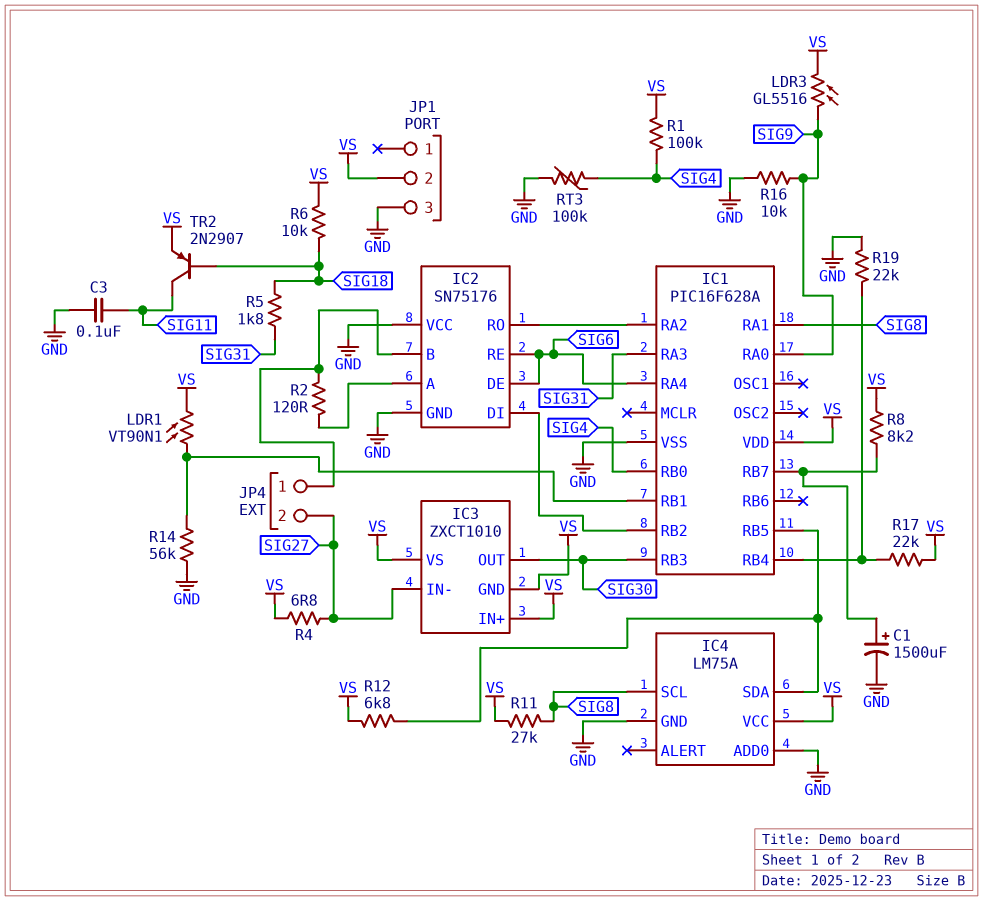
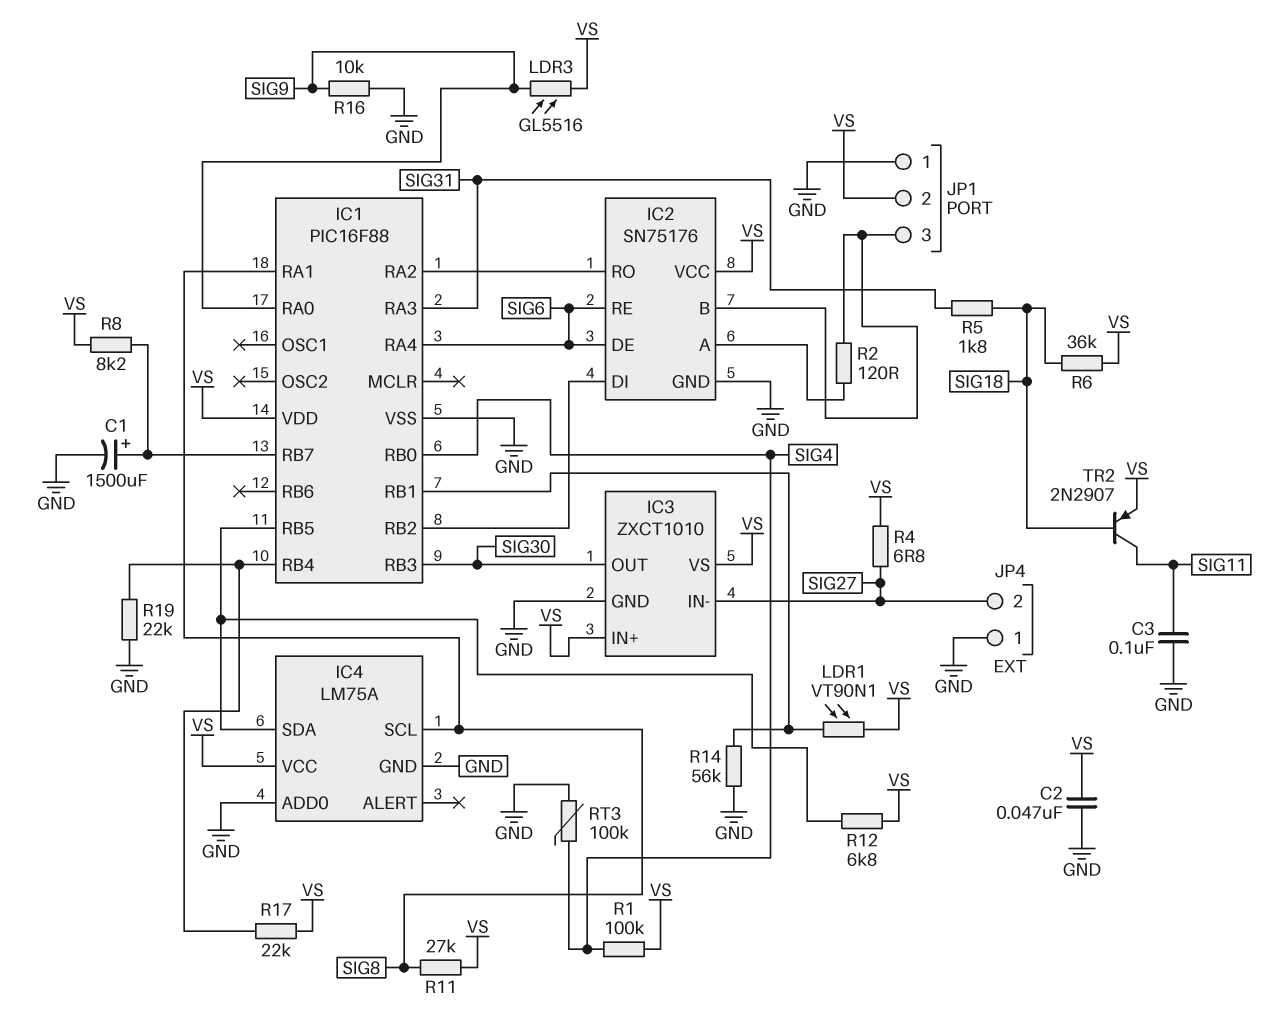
C2: none -> 47nF (GND, VS)
IC1: PIC16F628A -> PIC16F88
IC2 pin VCC: GND -> VS
IC3 pin GND: VS -> GND
JP1 pin 1: none -> GND
JP1 pin 3: GND -> IC2/B
JP4 pin 1: IC2/B -> GND
R6: 10k (SIG18, VS) -> 36k (SIG18, VS)

